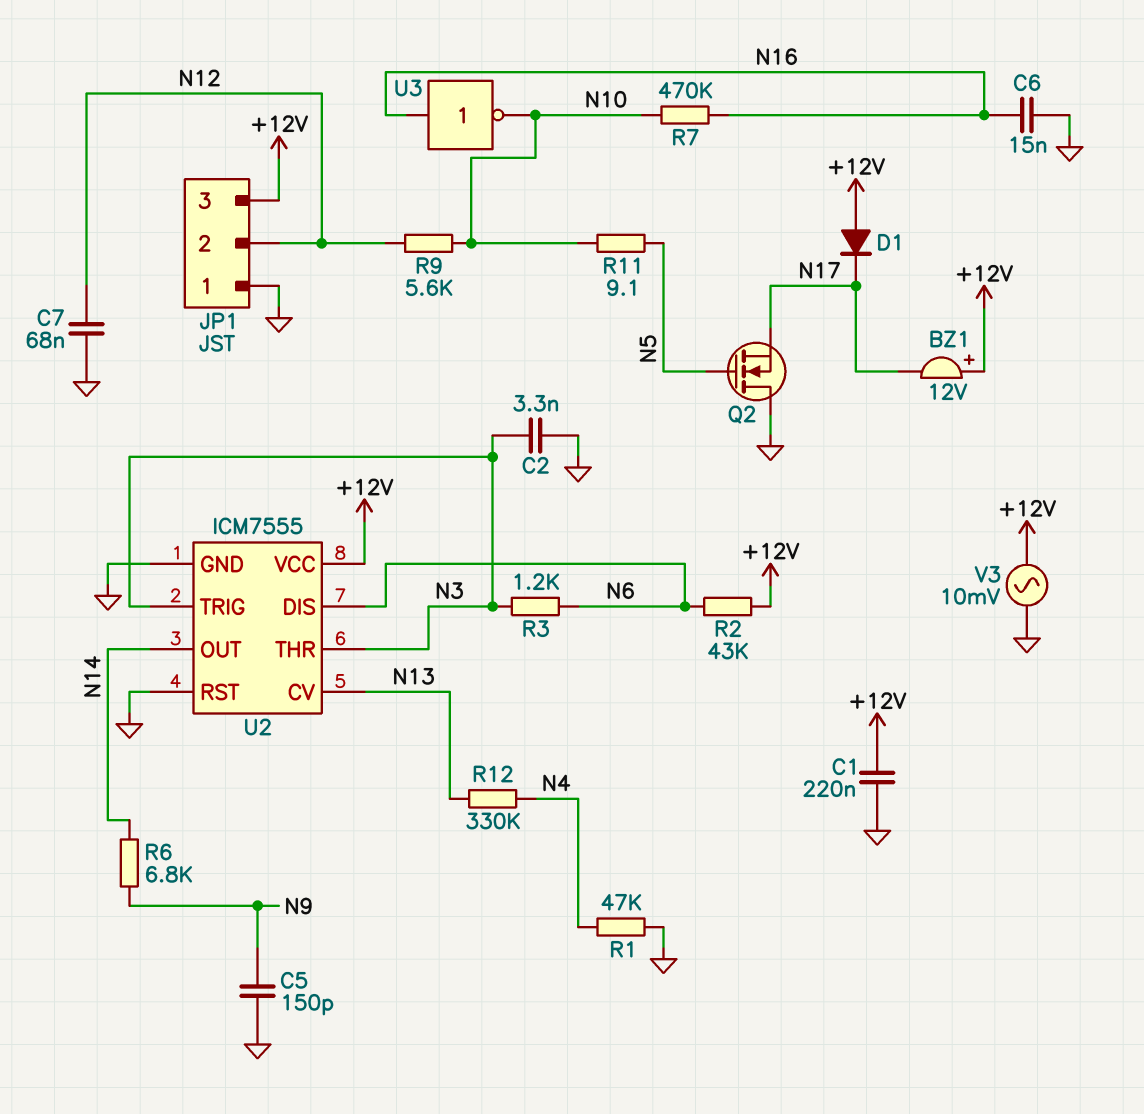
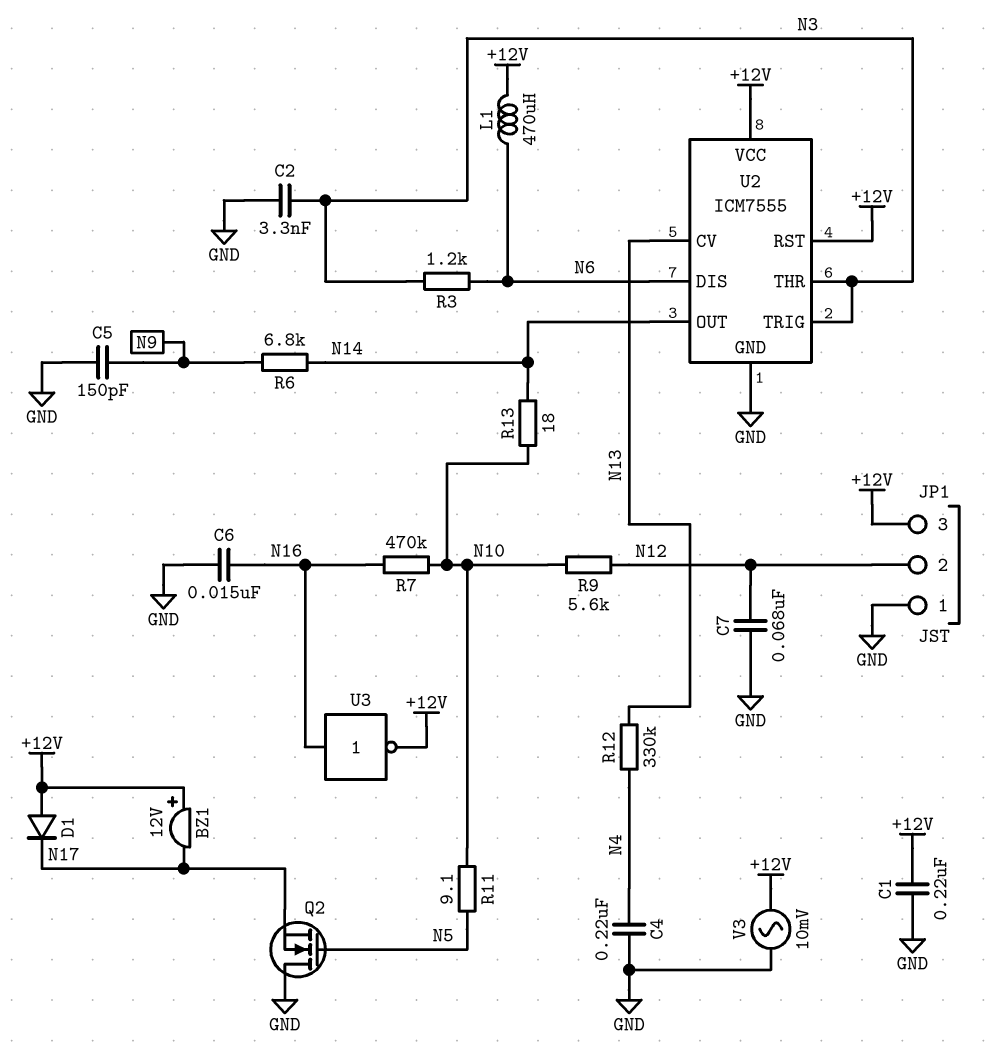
C4: none -> 220nF (GND, N4)
L1: none -> 470uH (+12V, N6)
R1: 47k (GND, N4) -> none
R2: 43k (+12V, N6) -> none
R13: none -> 18 (N10, N14)
U2 pin RST: GND -> +12V
U3: NOT (in N16, out N10) -> NOT (in N16, out +12V)

